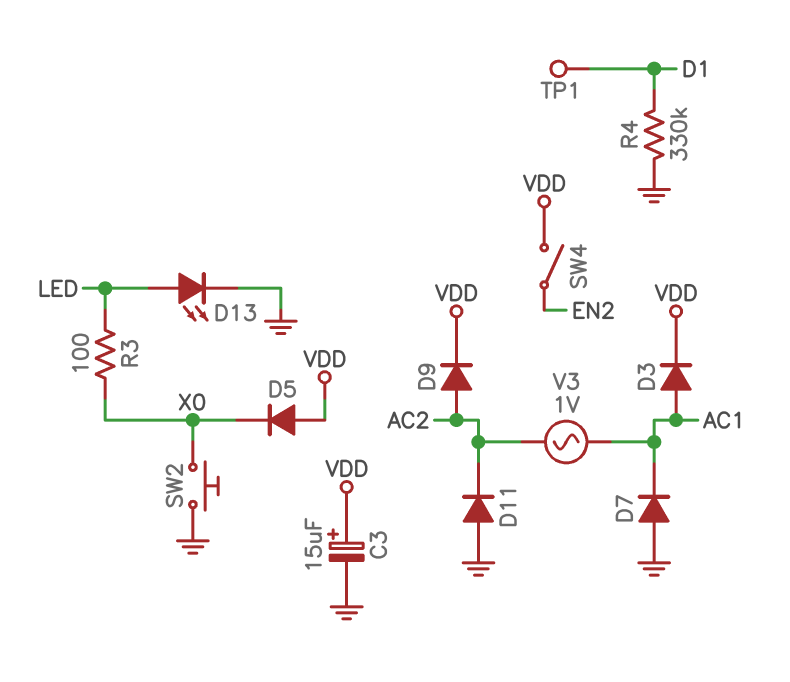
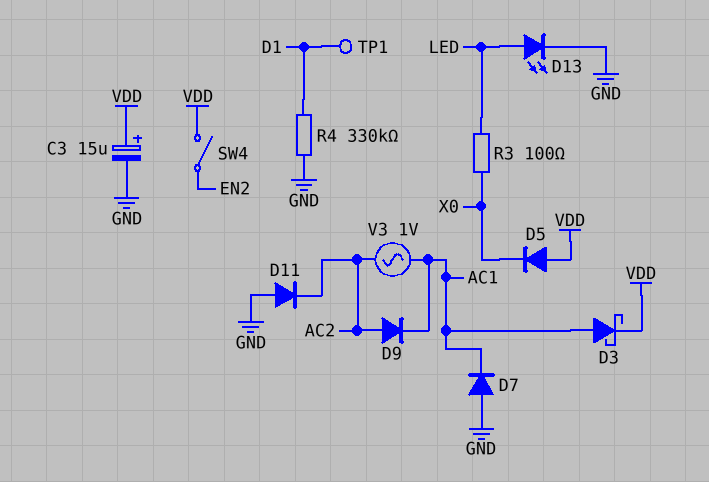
D3: diode (A AC1, K VDD) -> schottky (A AC1, K VDD)
D9: diode (A AC2, K VDD) -> diode (A AC2, K AC1)
SW2: button (GND, X0) -> none

